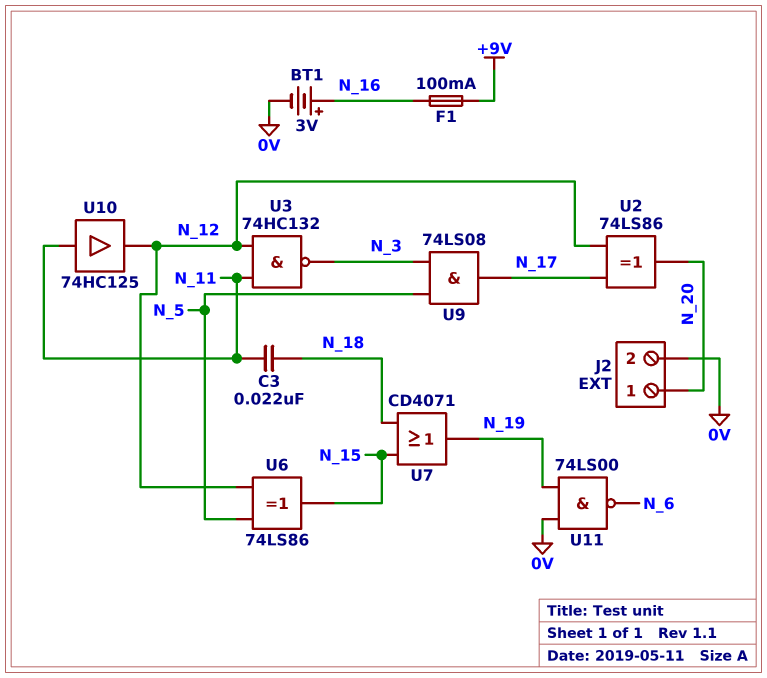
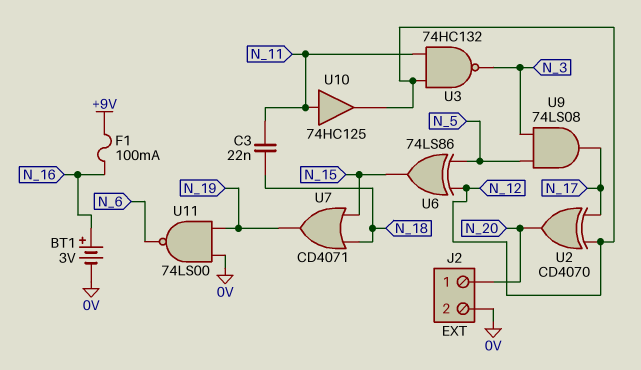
U2: XOR 74LS86 (in N_12, in N_17, out N_20) -> XOR CD4070 (in N_12, in N_17, out N_20)

